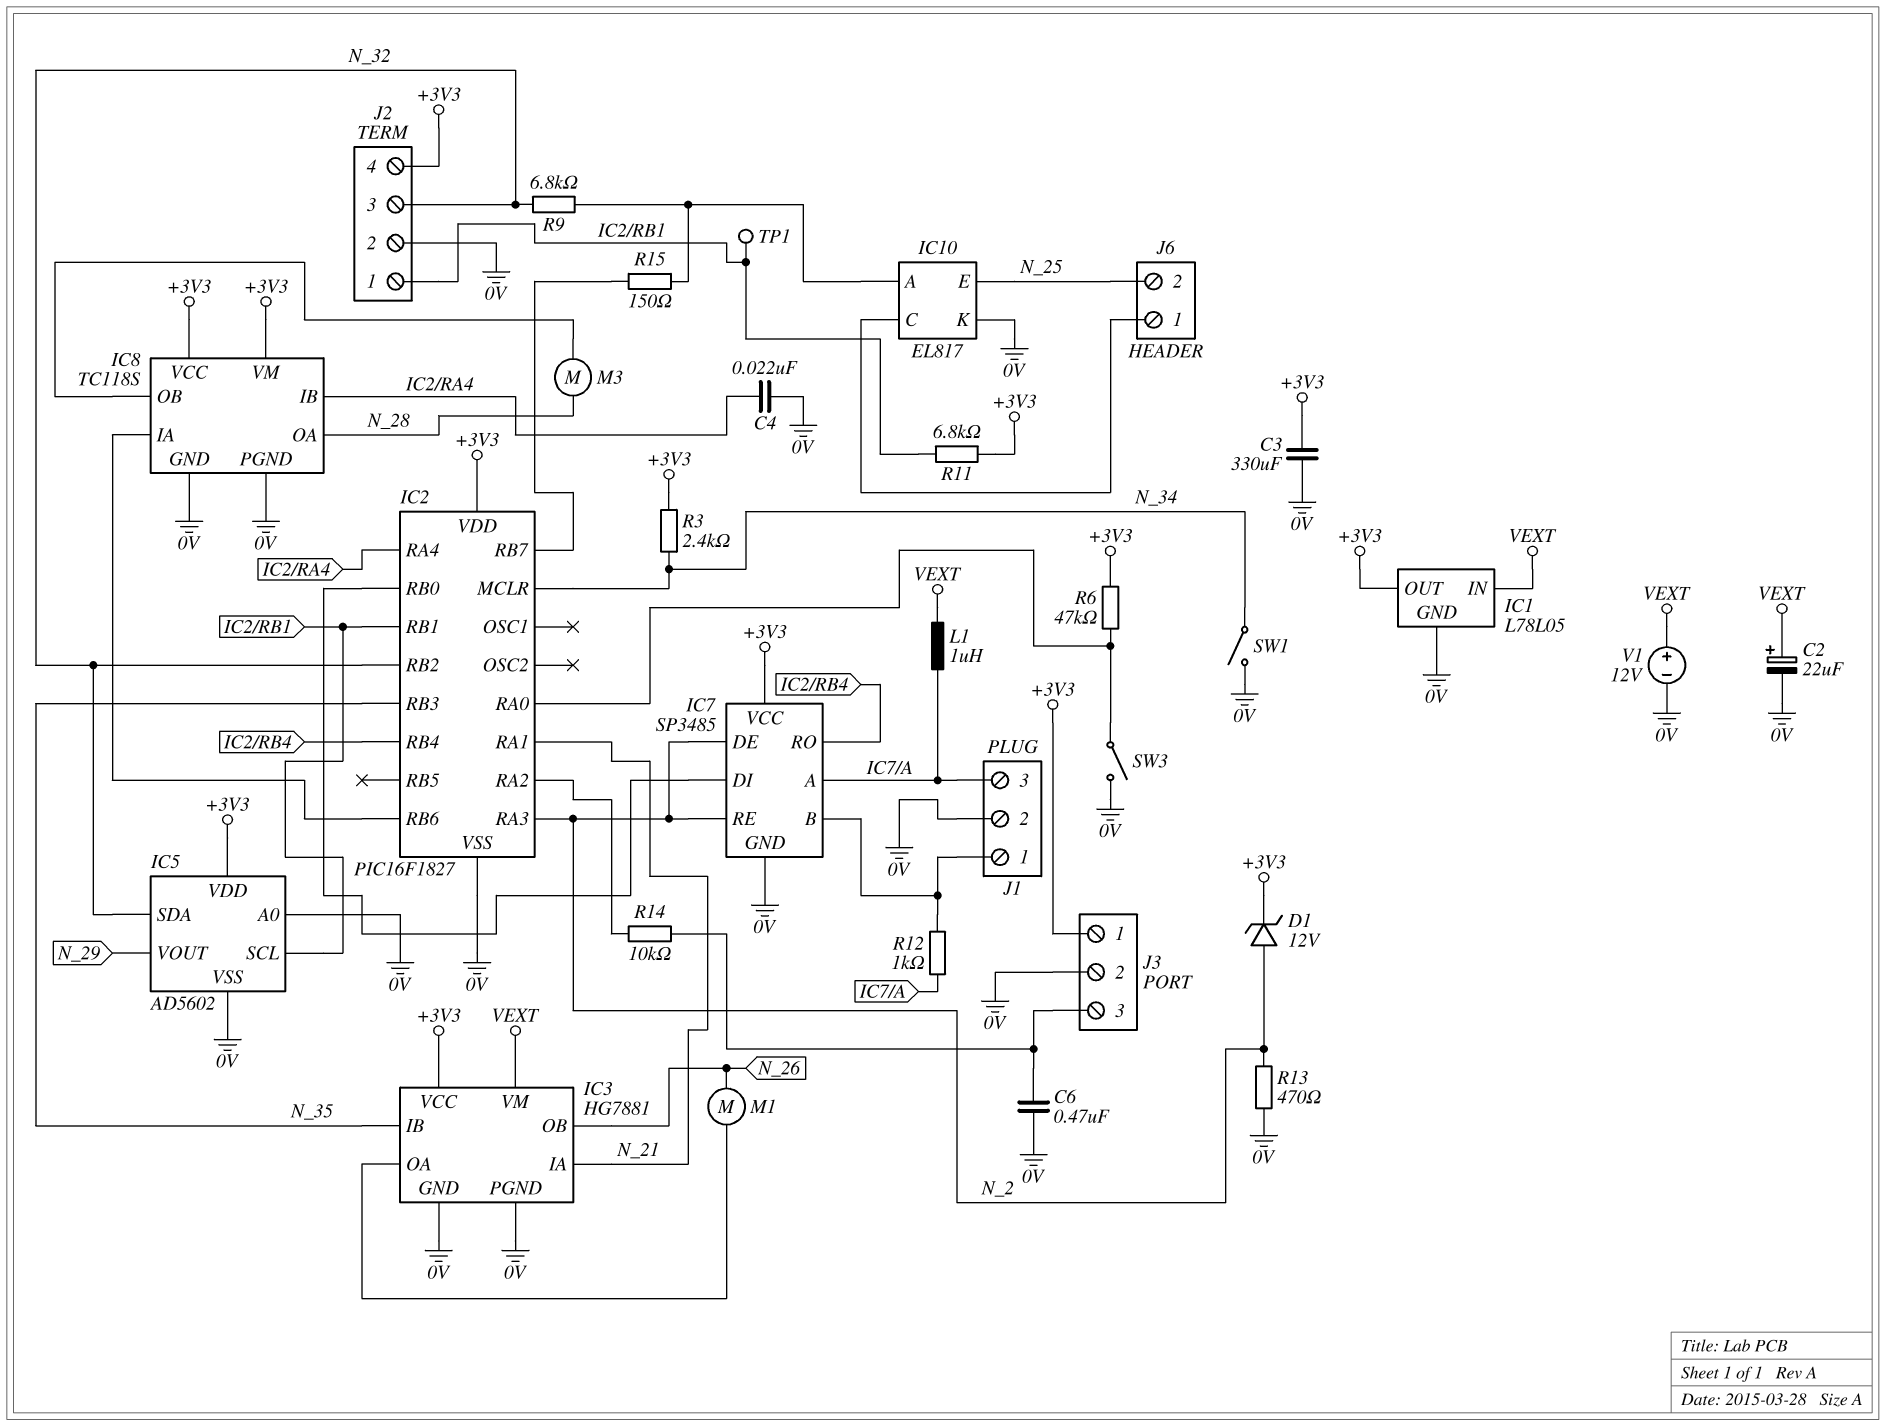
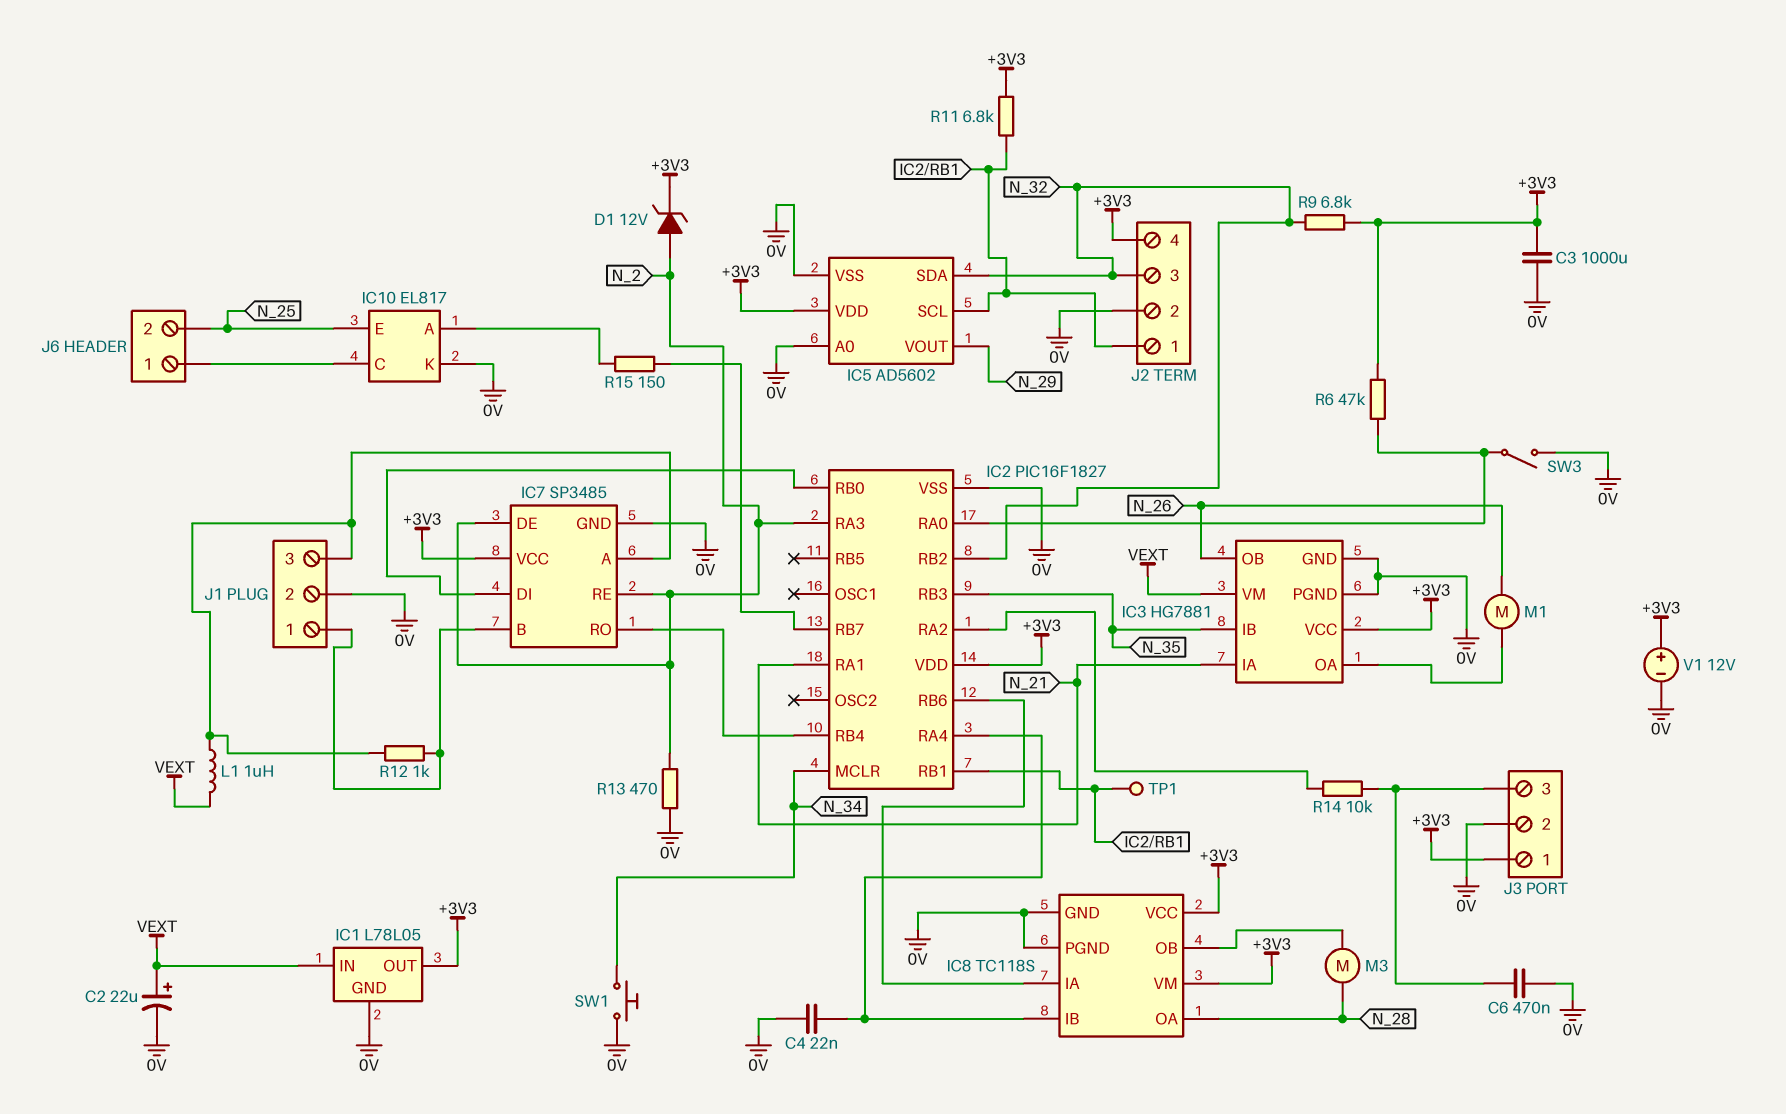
C3: 330uF (+3V3, 0V) -> 1000uF (+3V3, 0V)
R3: 2.4k (+3V3, N_34) -> none
R9: 6.8k (IC10/A, N_32) -> 6.8k (+3V3, N_32)
SW1: switch (0V, N_34) -> button (0V, N_34)
V1: 12V (plus VEXT, minus 0V) -> 12V (plus +3V3, minus 0V)

